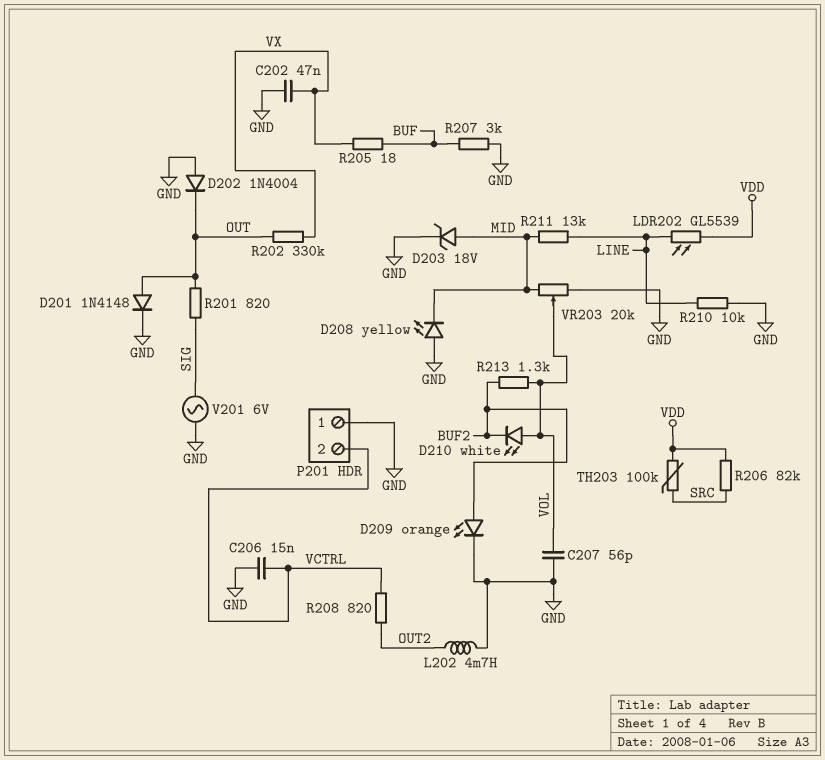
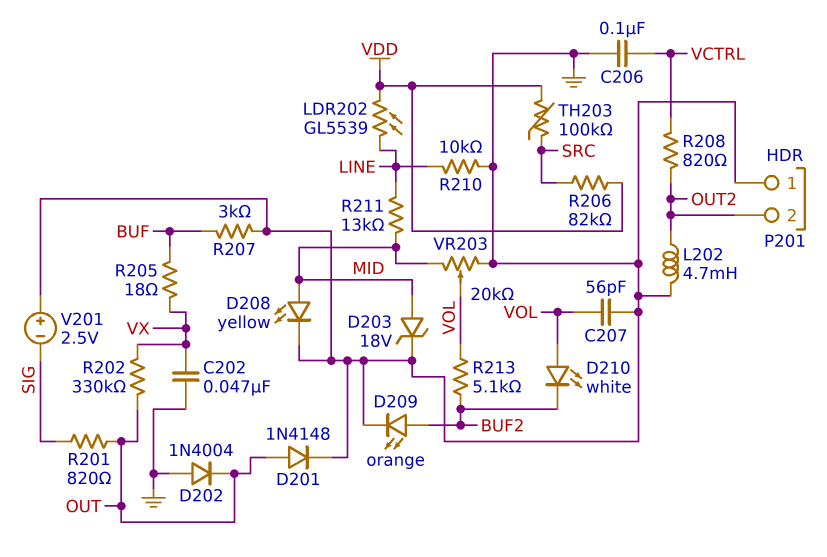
C206: 15nF (GND, VCTRL) -> 100nF (GND, VCTRL)
D208: LED yellow (A GND, K MID) -> LED yellow (A MID, K GND)
P201 pin 2: VCTRL -> OUT2
R213: 1.3k (BUF2, VOL) -> 5.1k (BUF2, VOL)
V201: AC 6V (GND, SIG) -> 2.5V (plus GND, minus SIG)

